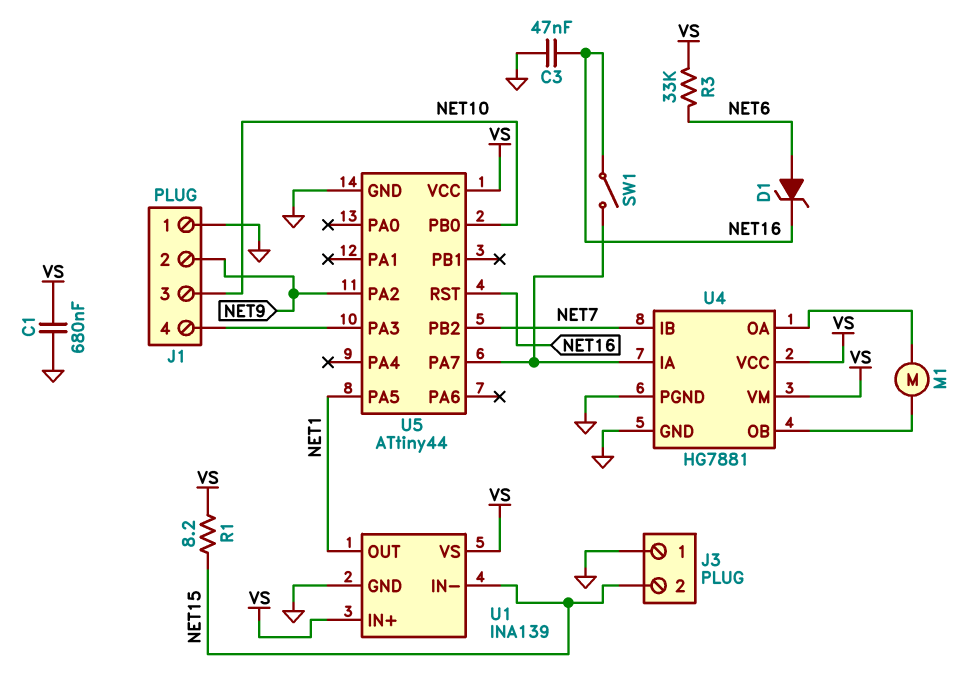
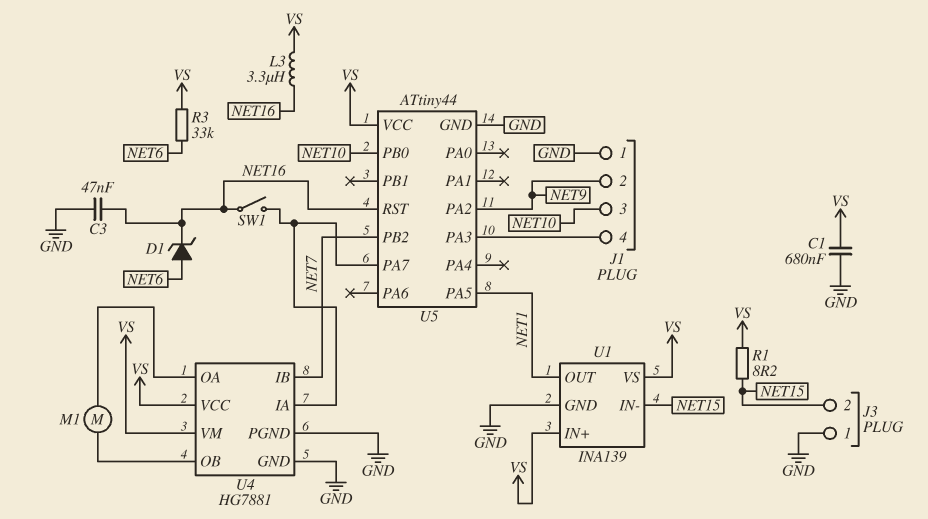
L3: none -> 3.3uH (NET16, VS)

